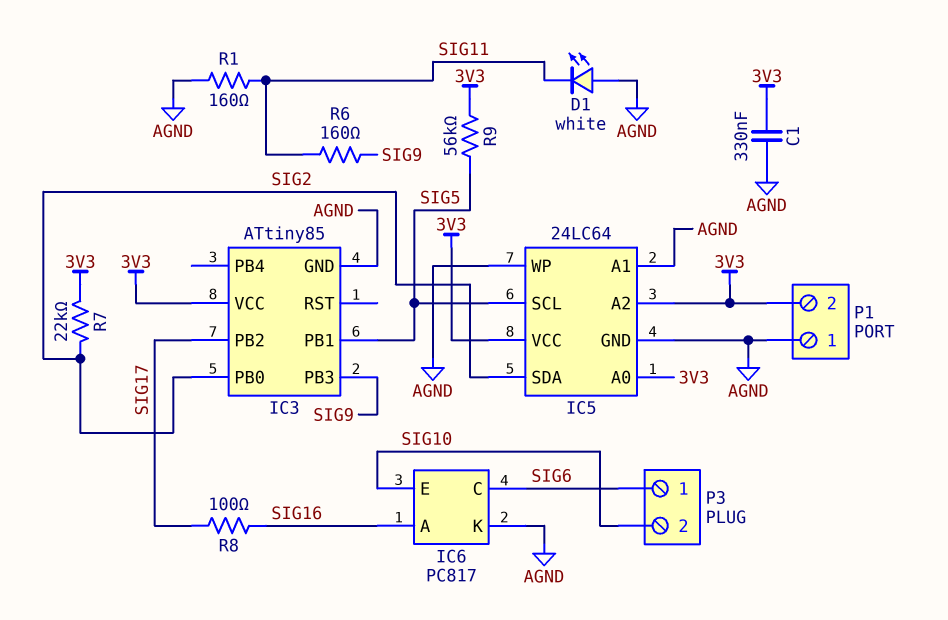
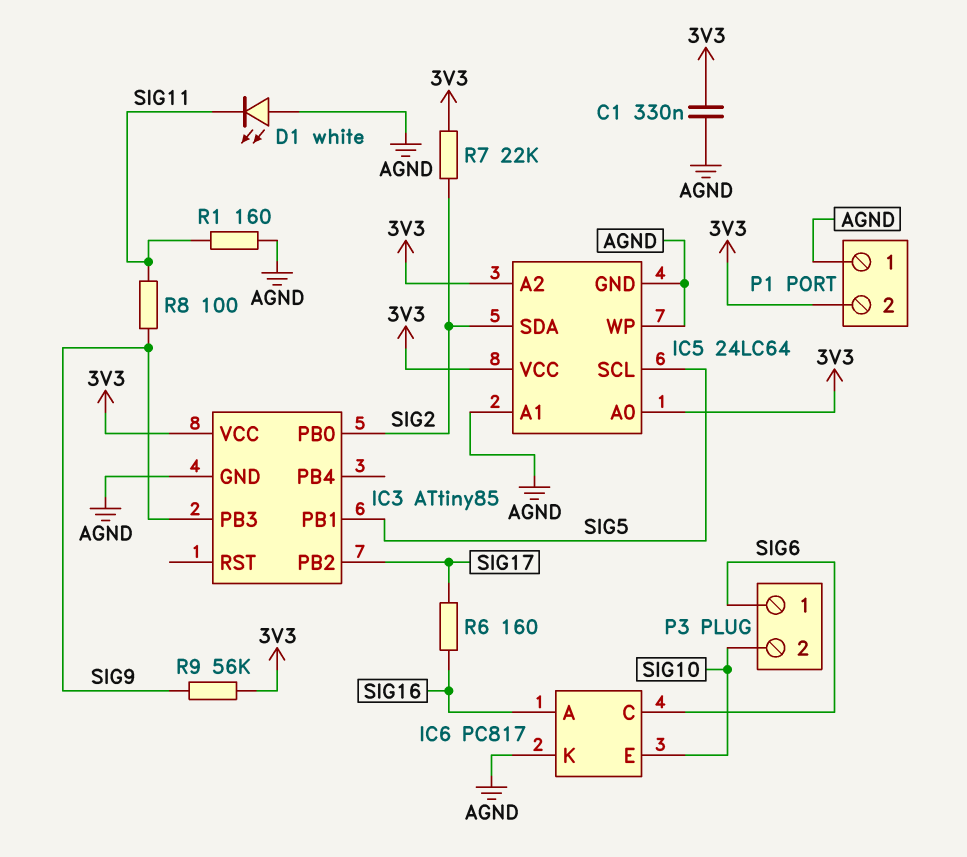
R6: 160 (SIG9, SIG11) -> 160 (SIG16, SIG17)
R8: 100 (SIG16, SIG17) -> 100 (SIG9, SIG11)
R9: 56k (3V3, SIG5) -> 56k (3V3, SIG9)

